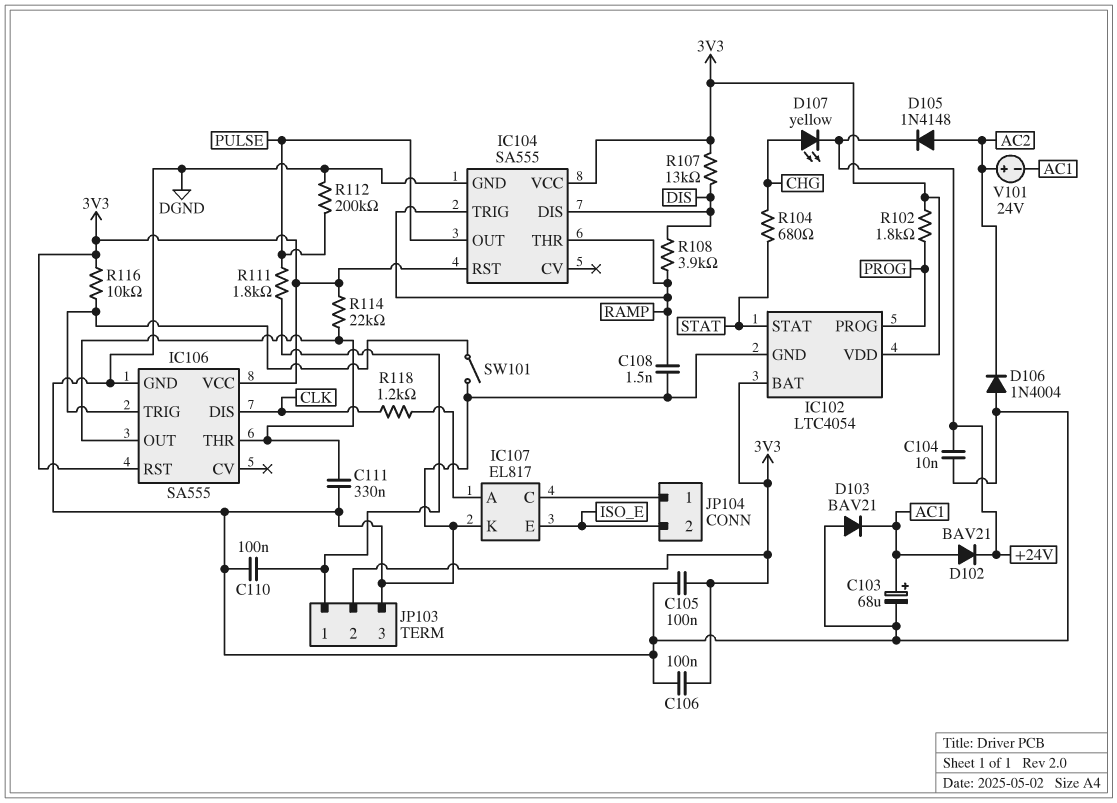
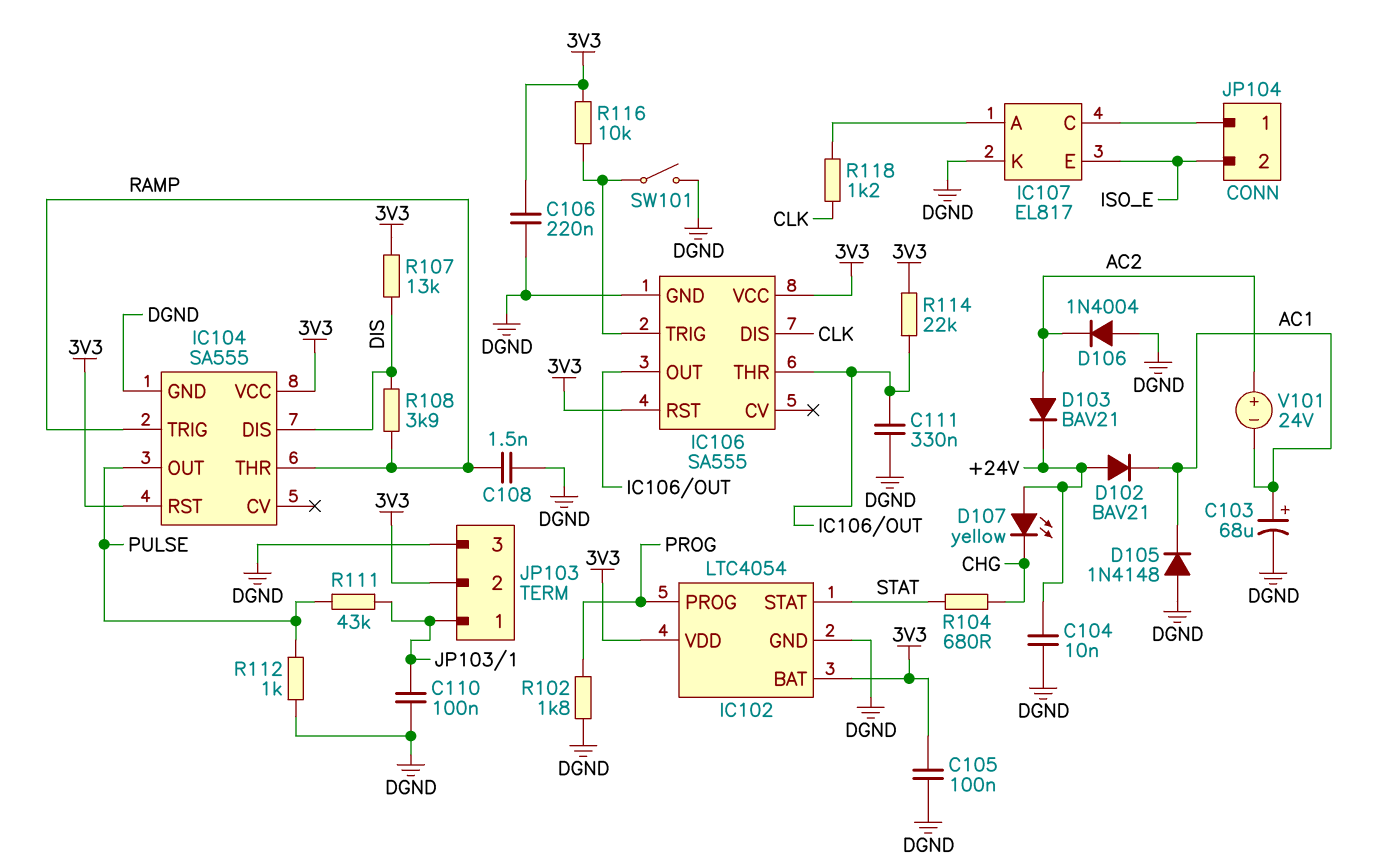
C106: 100nF (3V3, DGND) -> 220nF (3V3, DGND)
D102: diode BAV21 (A AC1, K +24V) -> diode BAV21 (A +24V, K AC1)
D103: diode BAV21 (A DGND, K AC1) -> diode BAV21 (A AC2, K +24V)
D105: diode 1N4148 (A AC2, K +24V) -> diode 1N4148 (A DGND, K AC1)
D107: LED yellow (A CHG, K +24V) -> LED yellow (A +24V, K CHG)
R102: 1.8k (3V3, PROG) -> 1.8k (DGND, PROG)
R111: 1.8k (JP103/1, PULSE) -> 43k (JP103/1, PULSE)
R112: 200k (DGND, PULSE) -> 1k (DGND, PULSE)

